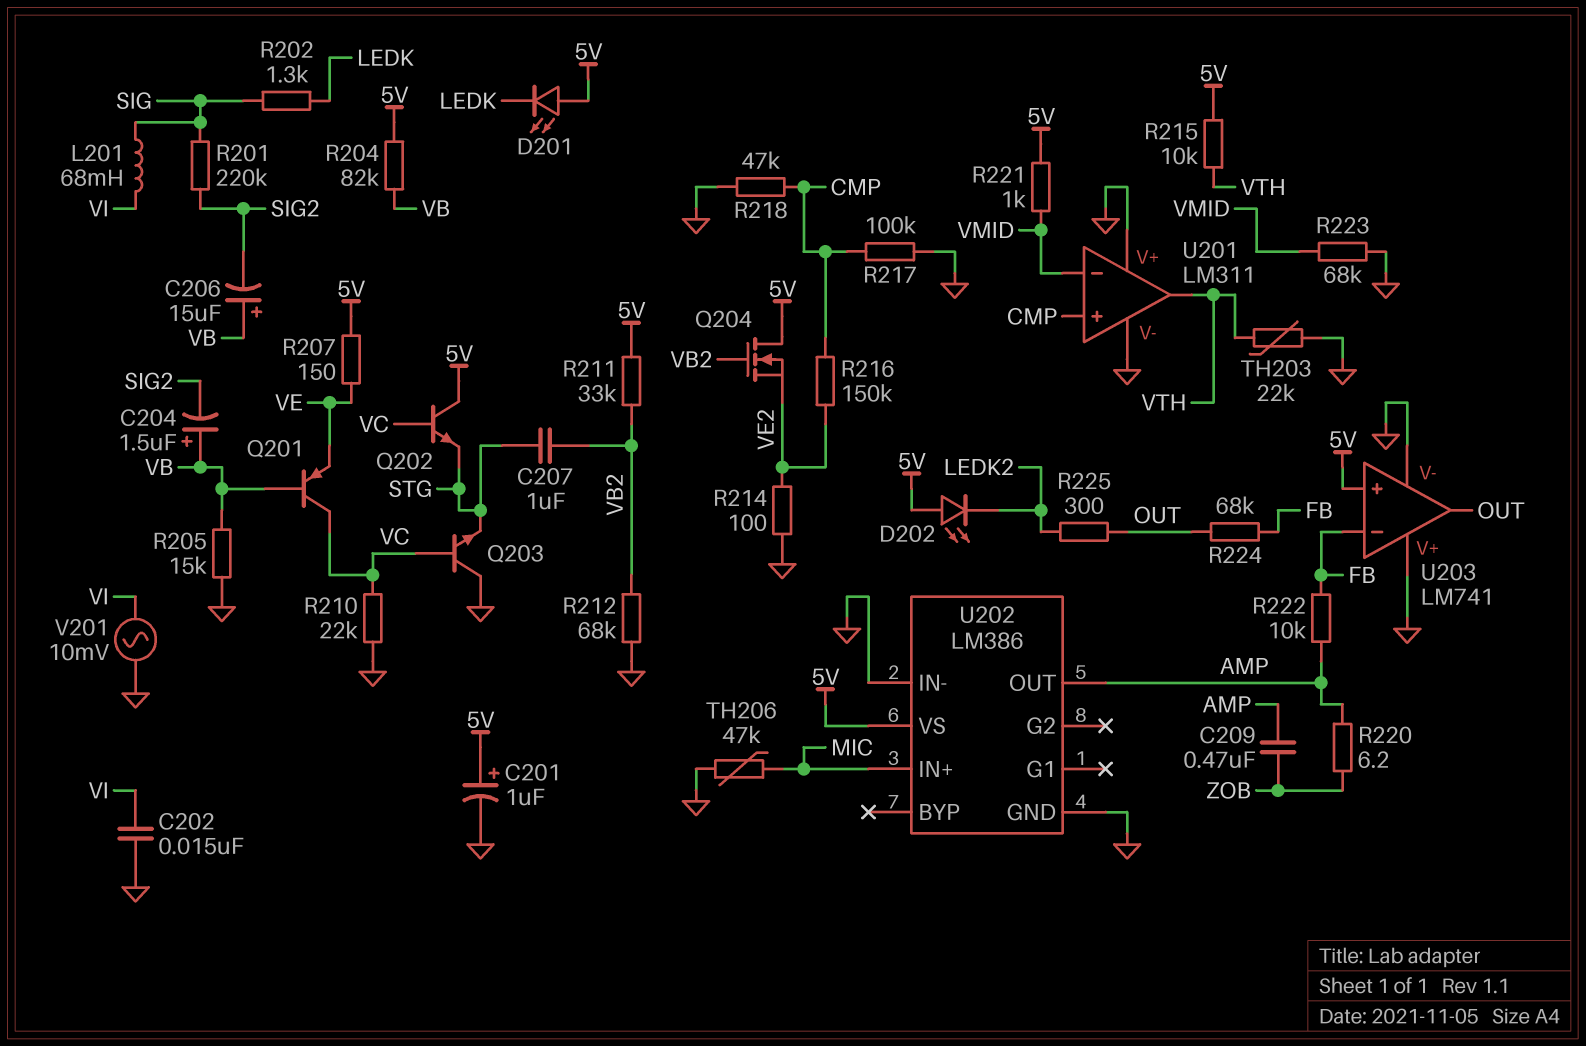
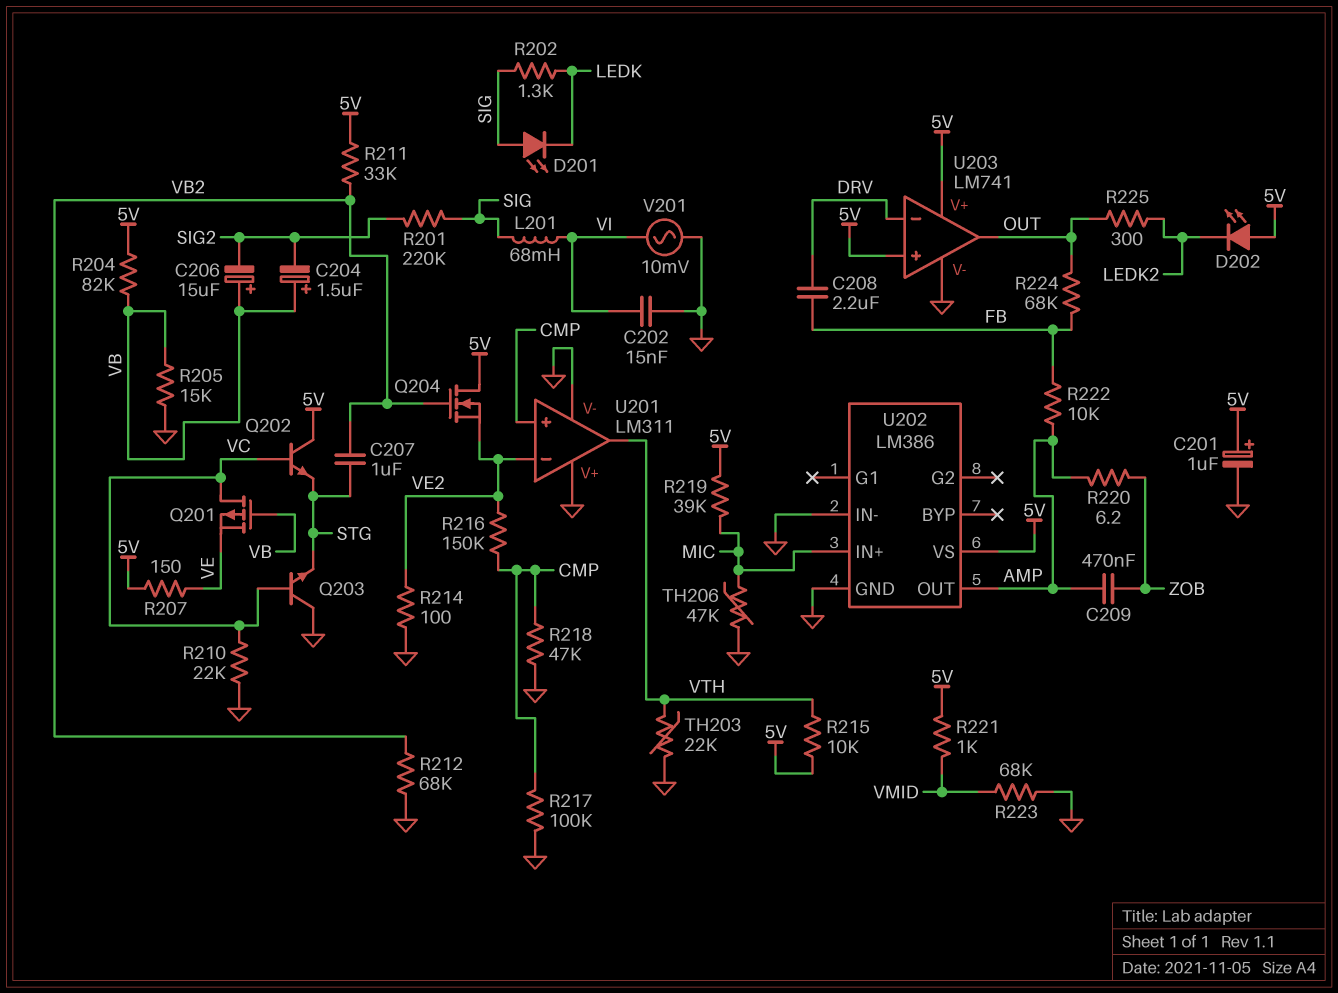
C208: none -> 2.2uF (DRV, FB)
D201: LED (A 5V, K LEDK) -> LED (A SIG, K LEDK)
Q201: PNP (B VB, C VC, E VE) -> PMOS (G VB, D VC, S VE)
R219: none -> 39k (5V, MIC)
U201 pin in-: VMID -> VE2
U203 pin V+: GND -> 5V
U203 pin in-: FB -> DRV

